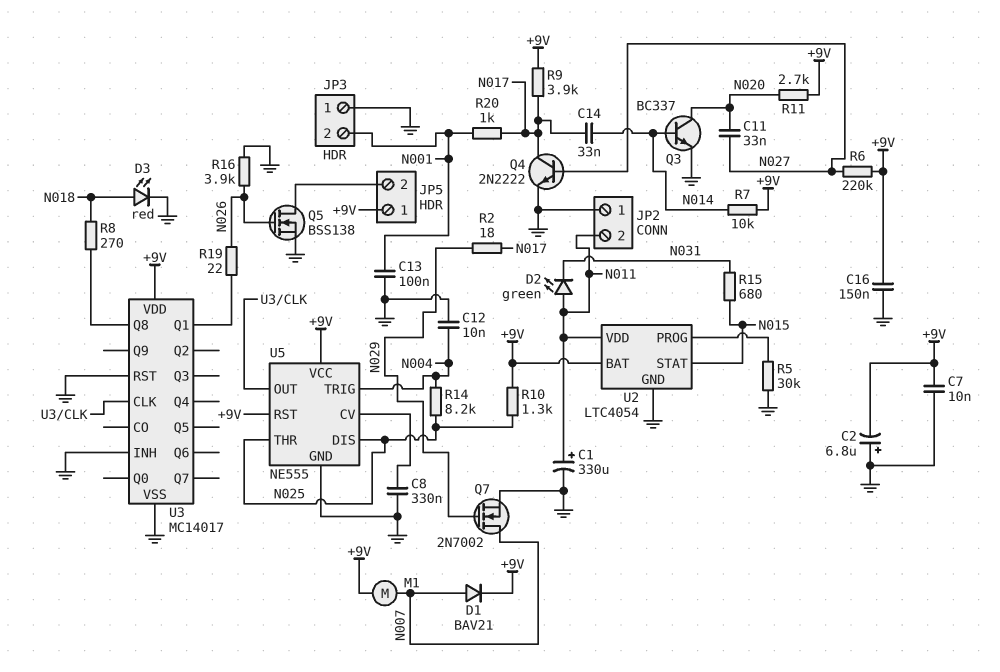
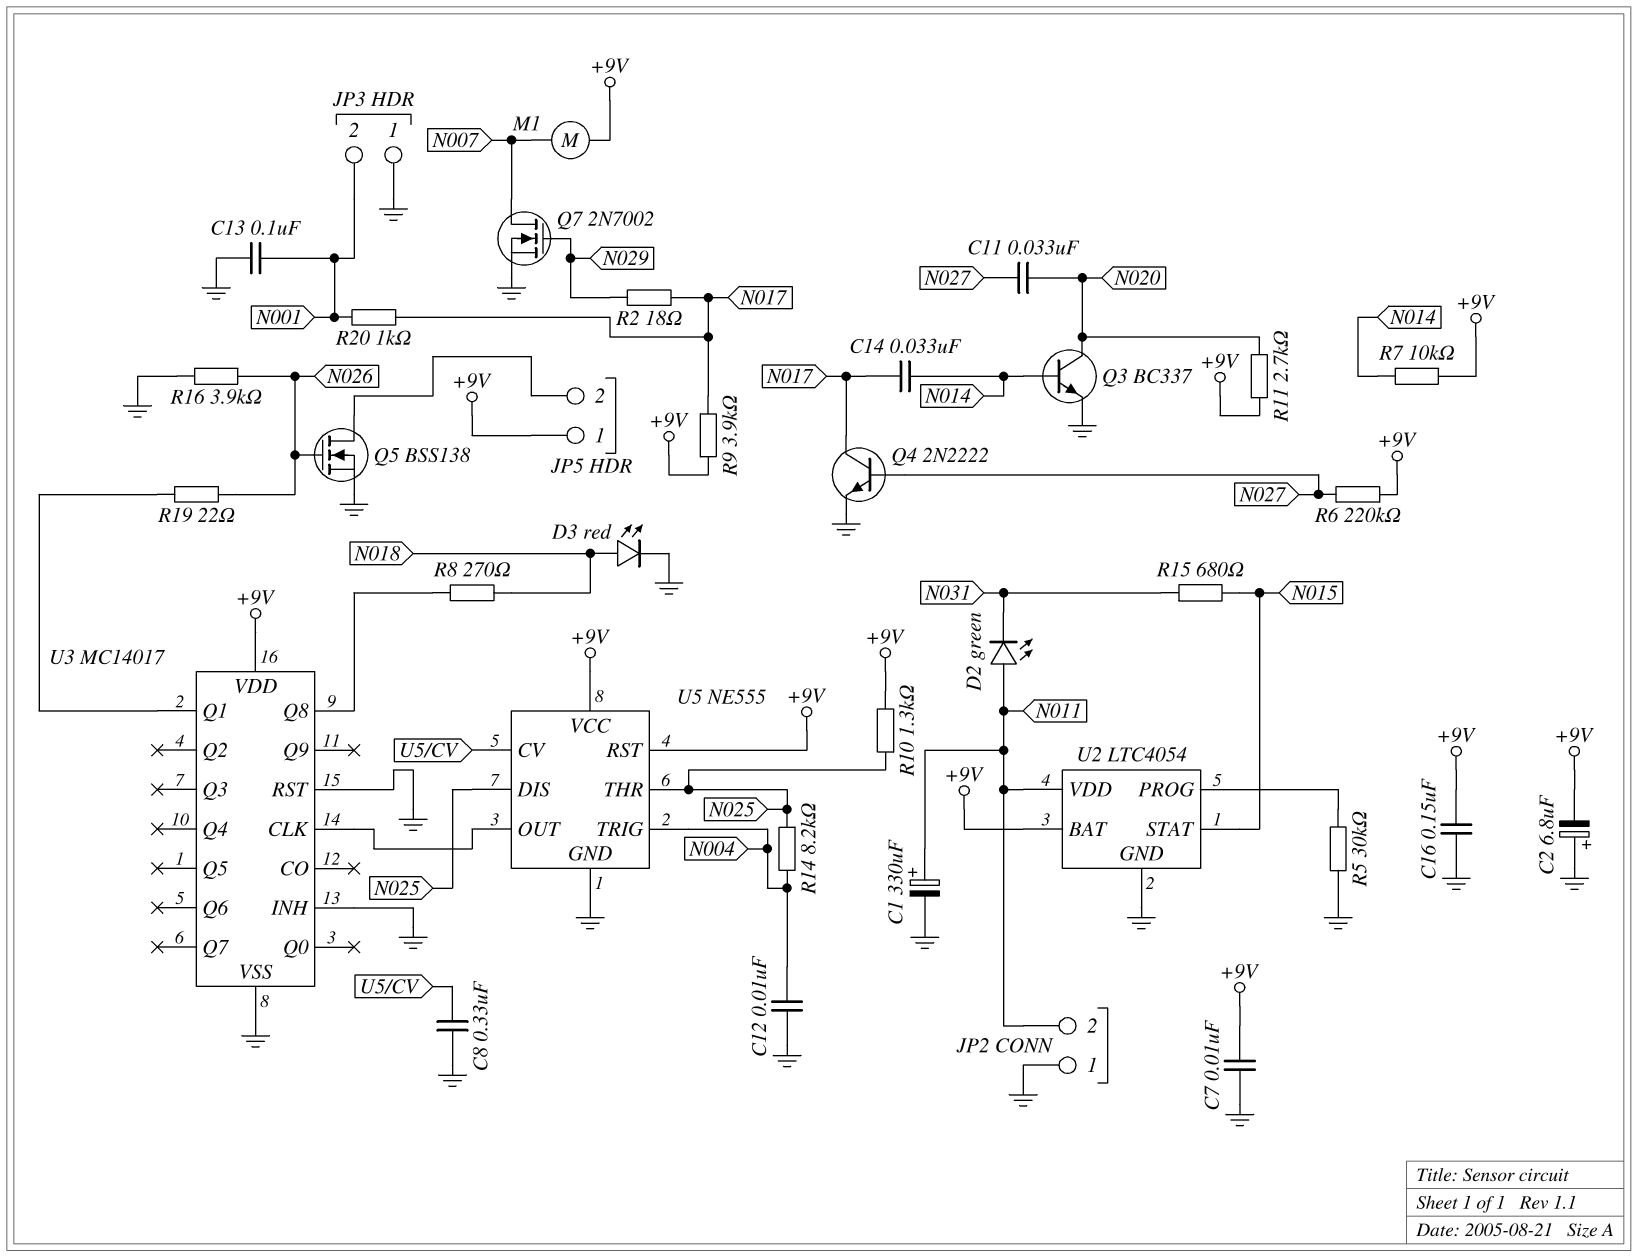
D1: diode BAV21 (A N007, K +9V) -> none

